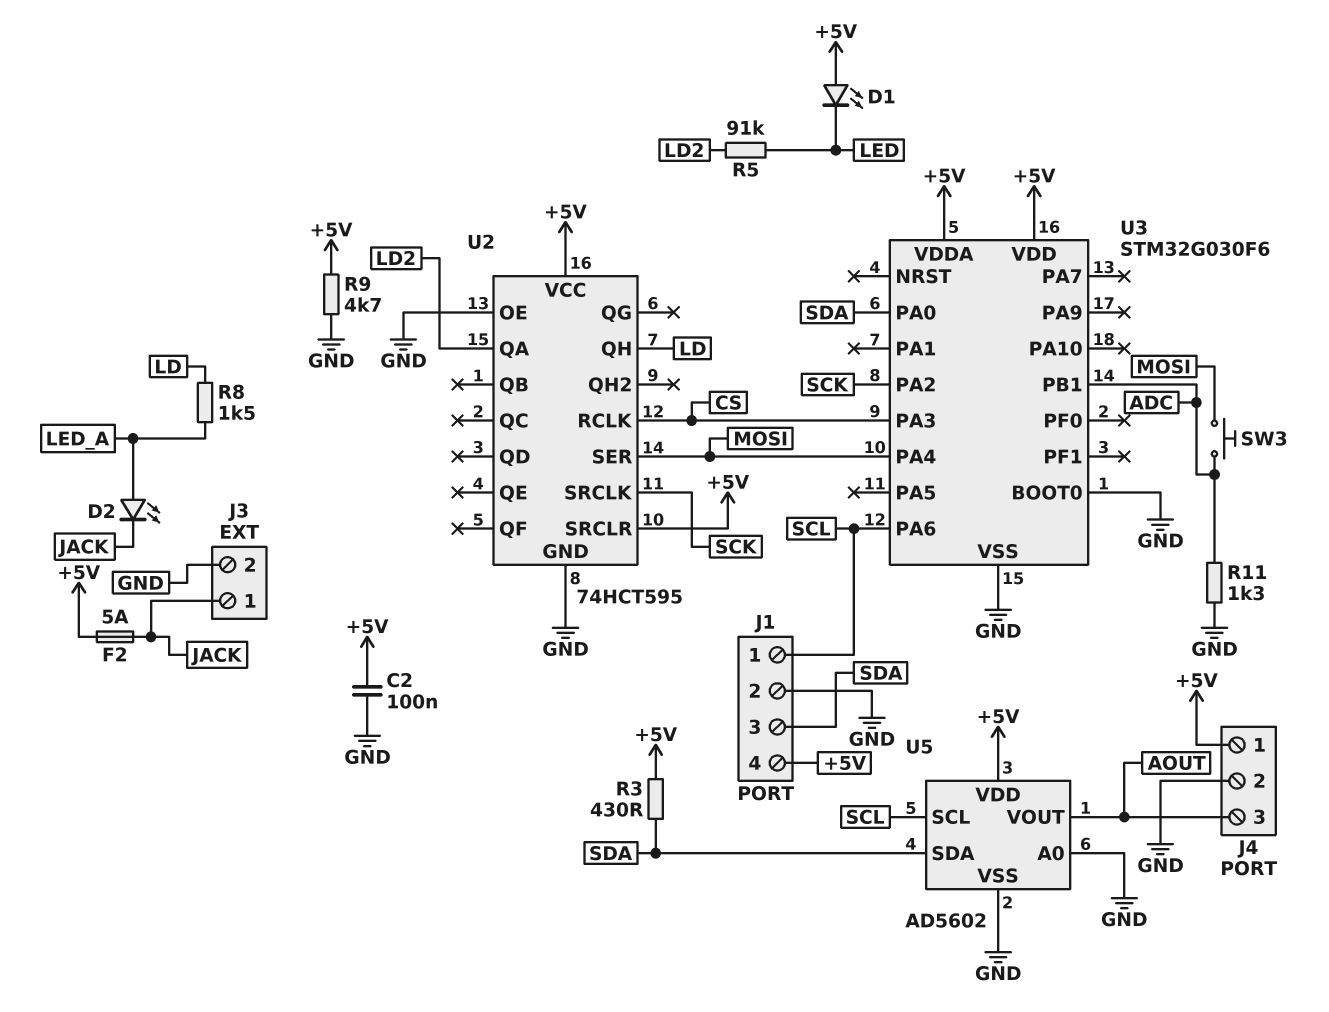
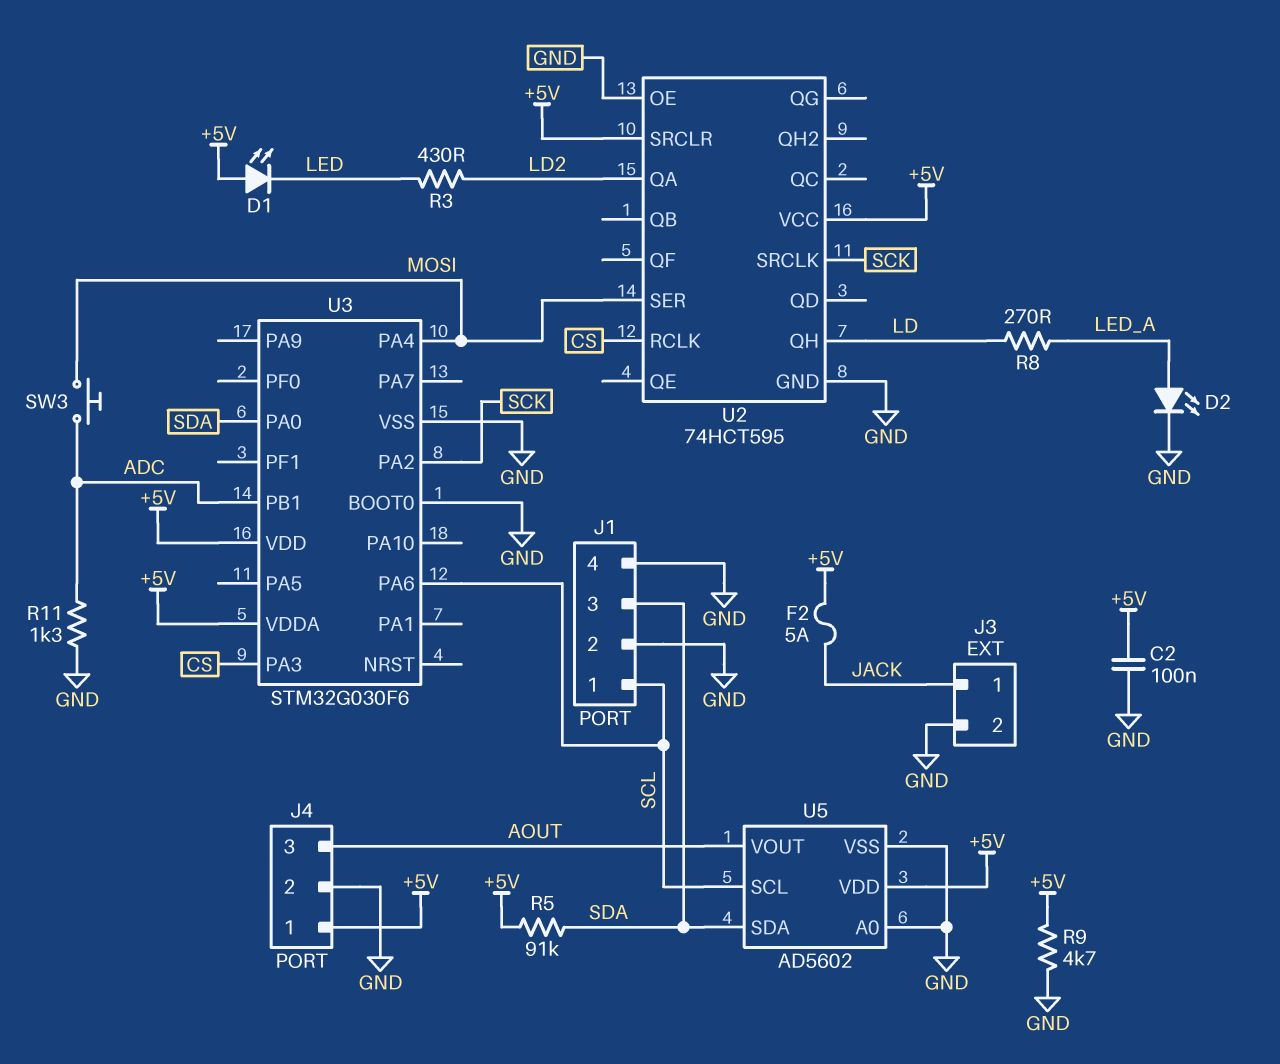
D2: LED (A LED_A, K JACK) -> LED (A LED_A, K GND)
J1 pin 4: +5V -> GND
R3: 430 (+5V, SDA) -> 430 (LD2, LED)
R5: 91k (LD2, LED) -> 91k (+5V, SDA)
R8: 1.5k (LD, LED_A) -> 270 (LD, LED_A)

